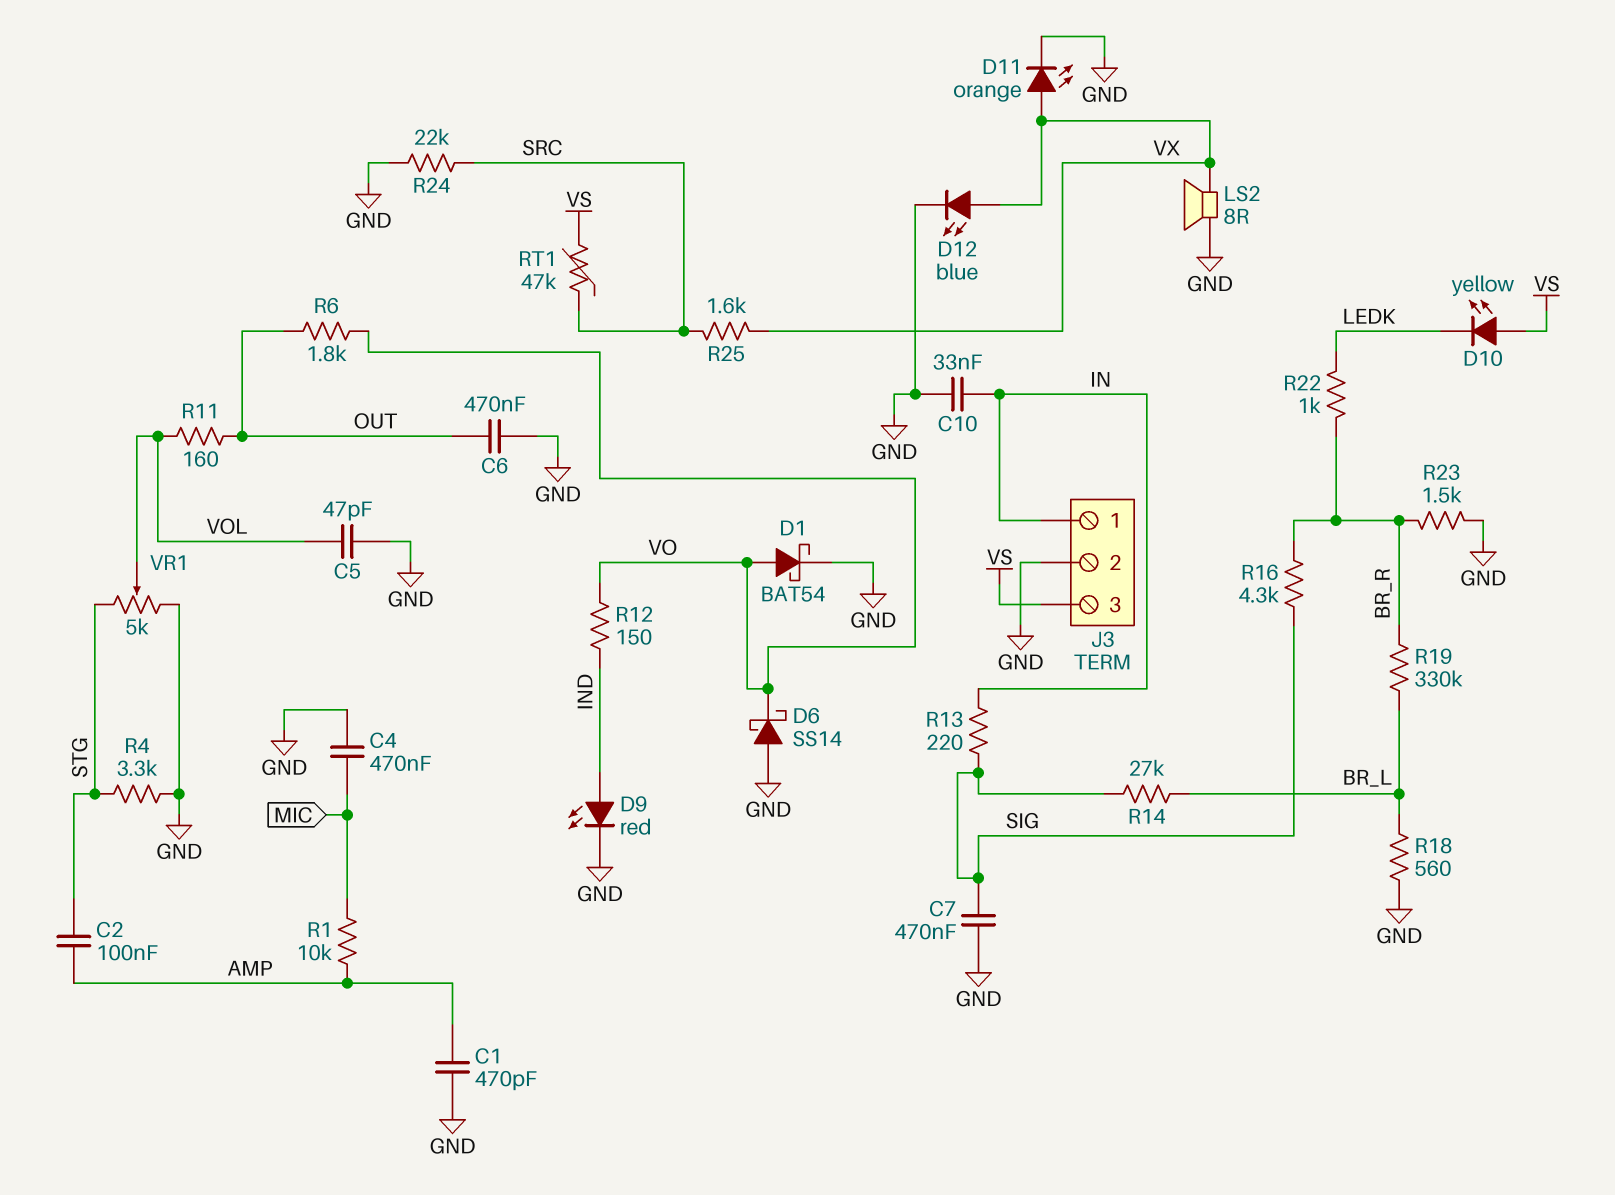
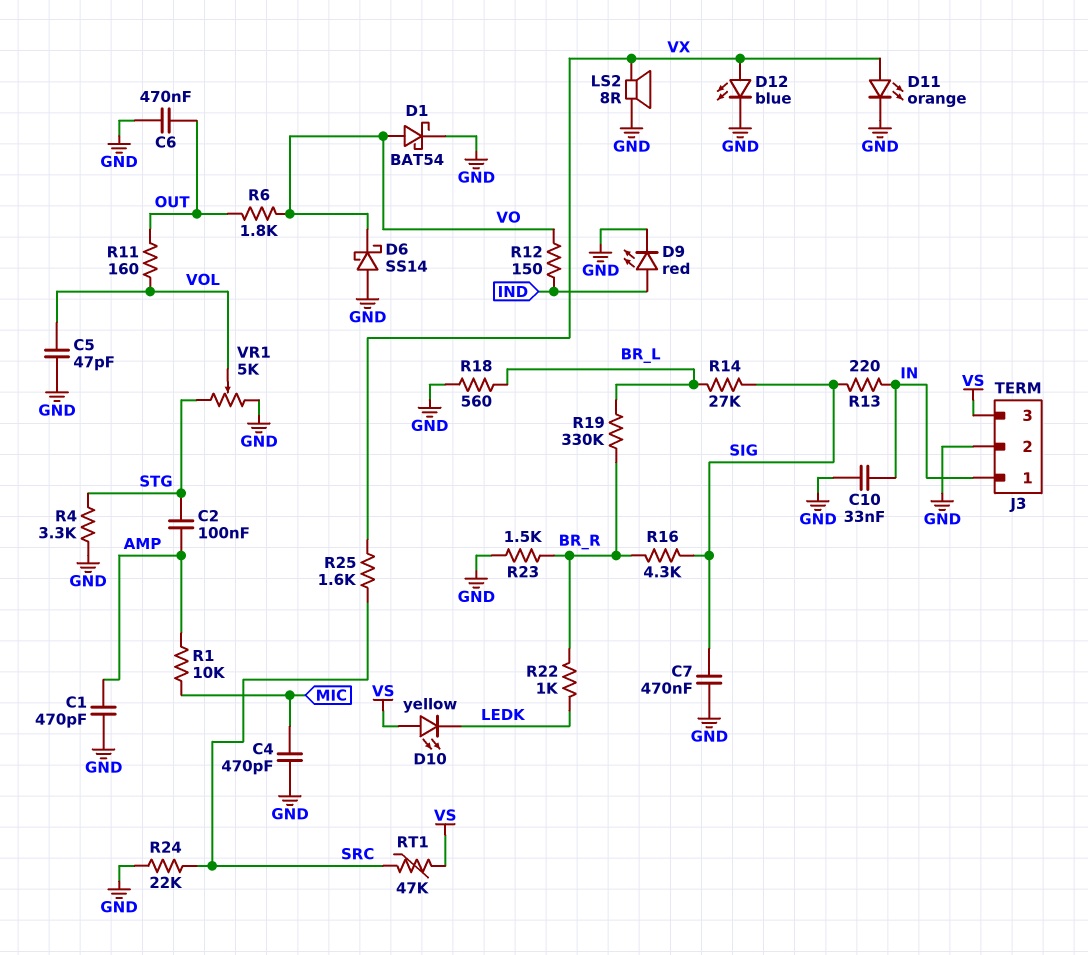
C4: 470nF (GND, MIC) -> 470pF (GND, MIC)

